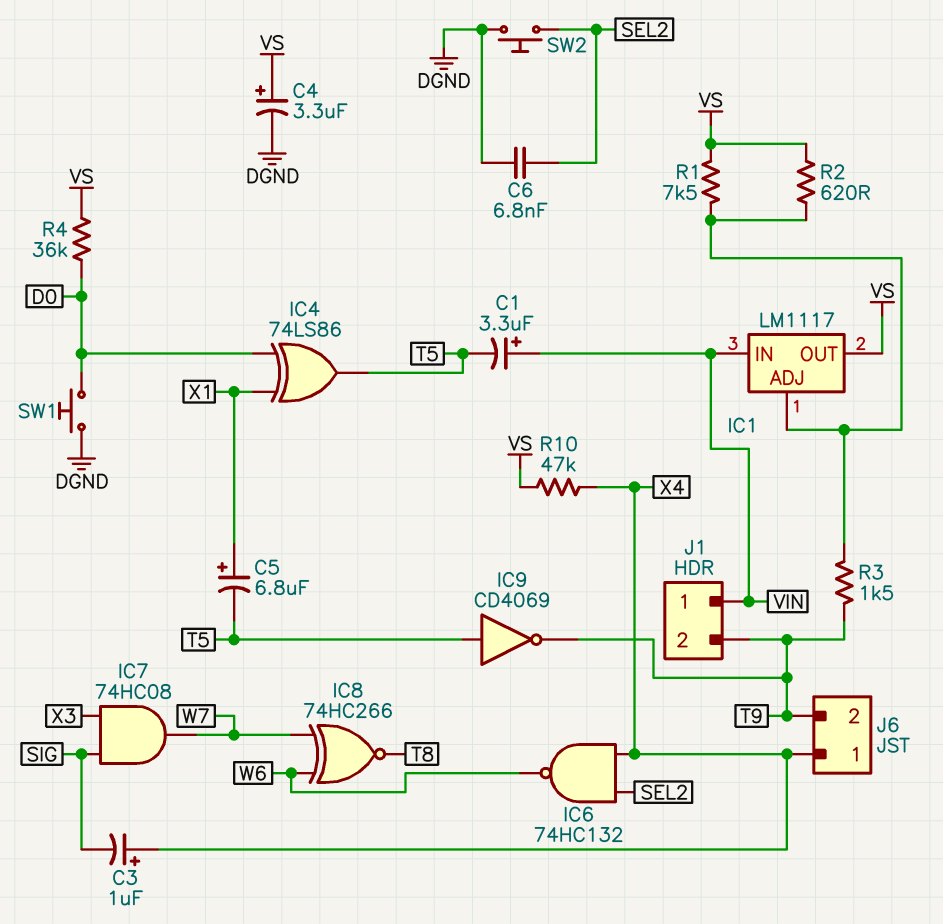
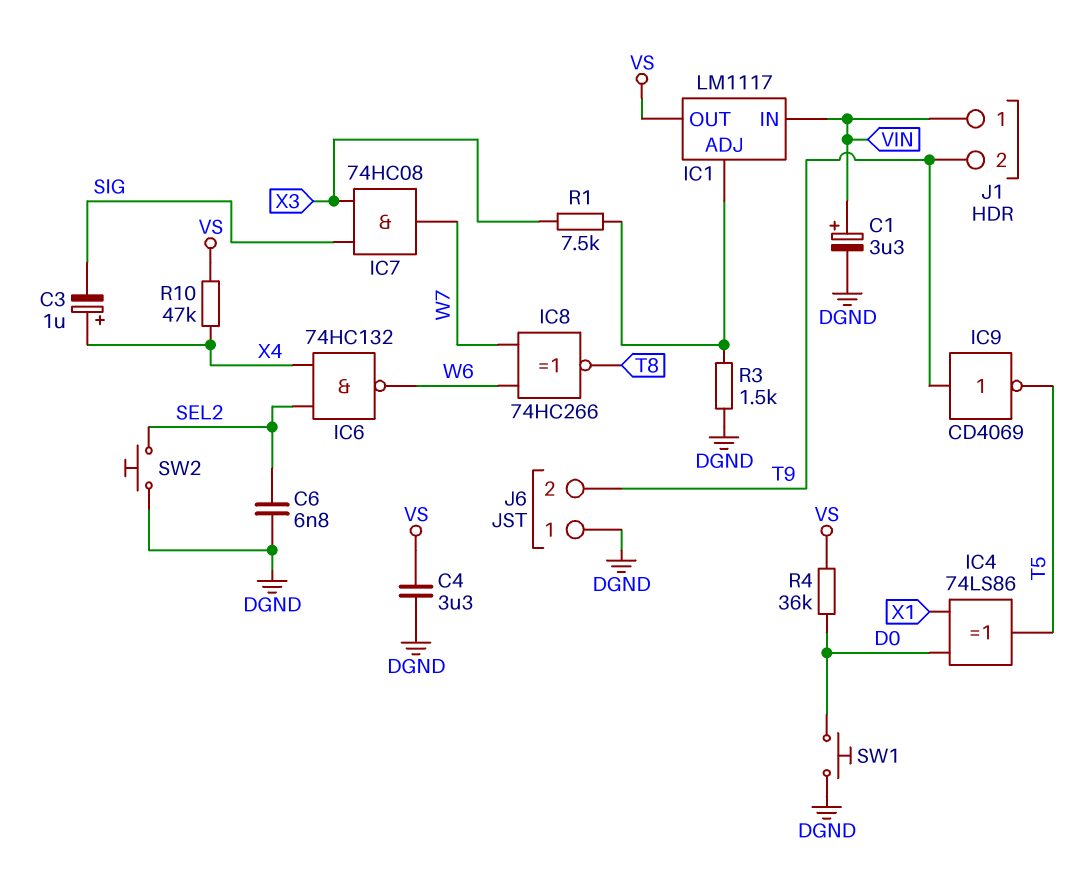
C1: 3.3uF (plus VIN, minus T5) -> 3.3uF (plus VIN, minus DGND)
C4: 3.3uF (plus VS, minus DGND) -> 3.3uF (DGND, VS)
C5: 6.8uF (plus X1, minus T5) -> none
IC9: NOT CD4069 (in T5, out T9) -> NOT CD4069 (in T9, out T5)
J6 pin 1: X4 -> DGND
R1: 7.5k (IC1/ADJ, VS) -> 7.5k (IC1/ADJ, X3)
R2: 620 (IC1/ADJ, VS) -> none
R3: 1.5k (IC1/ADJ, T9) -> 1.5k (DGND, IC1/ADJ)

